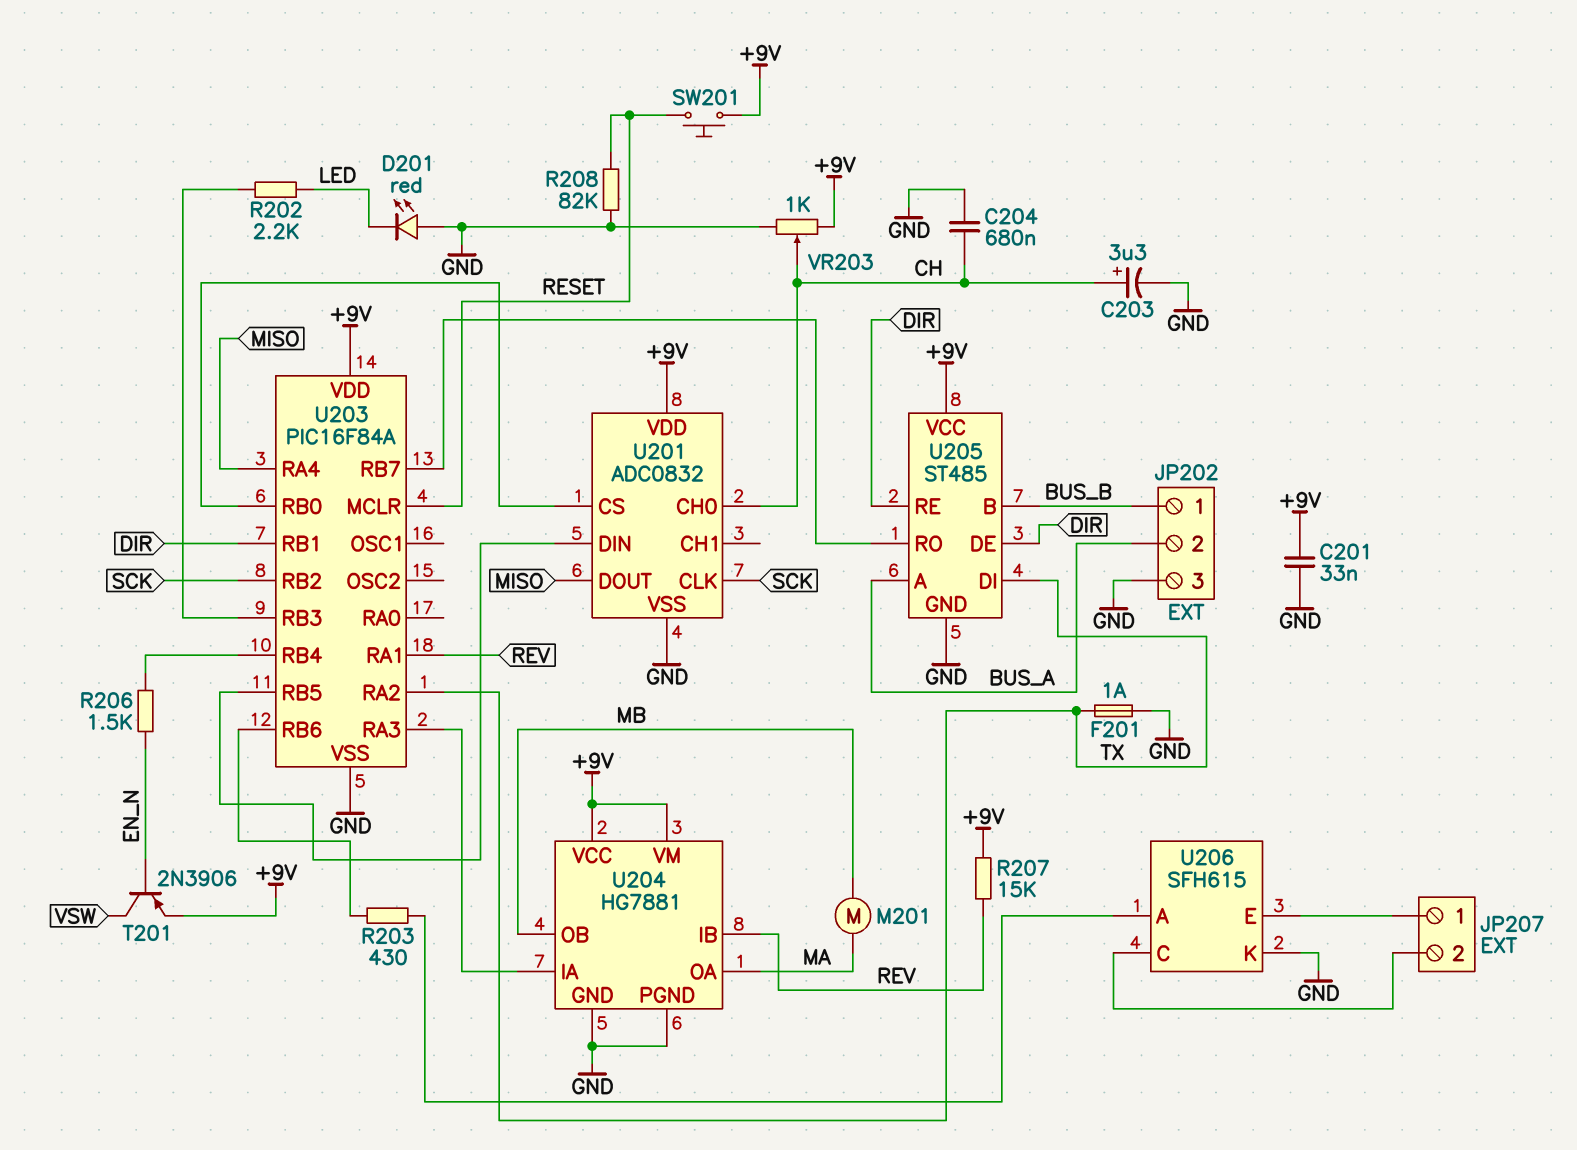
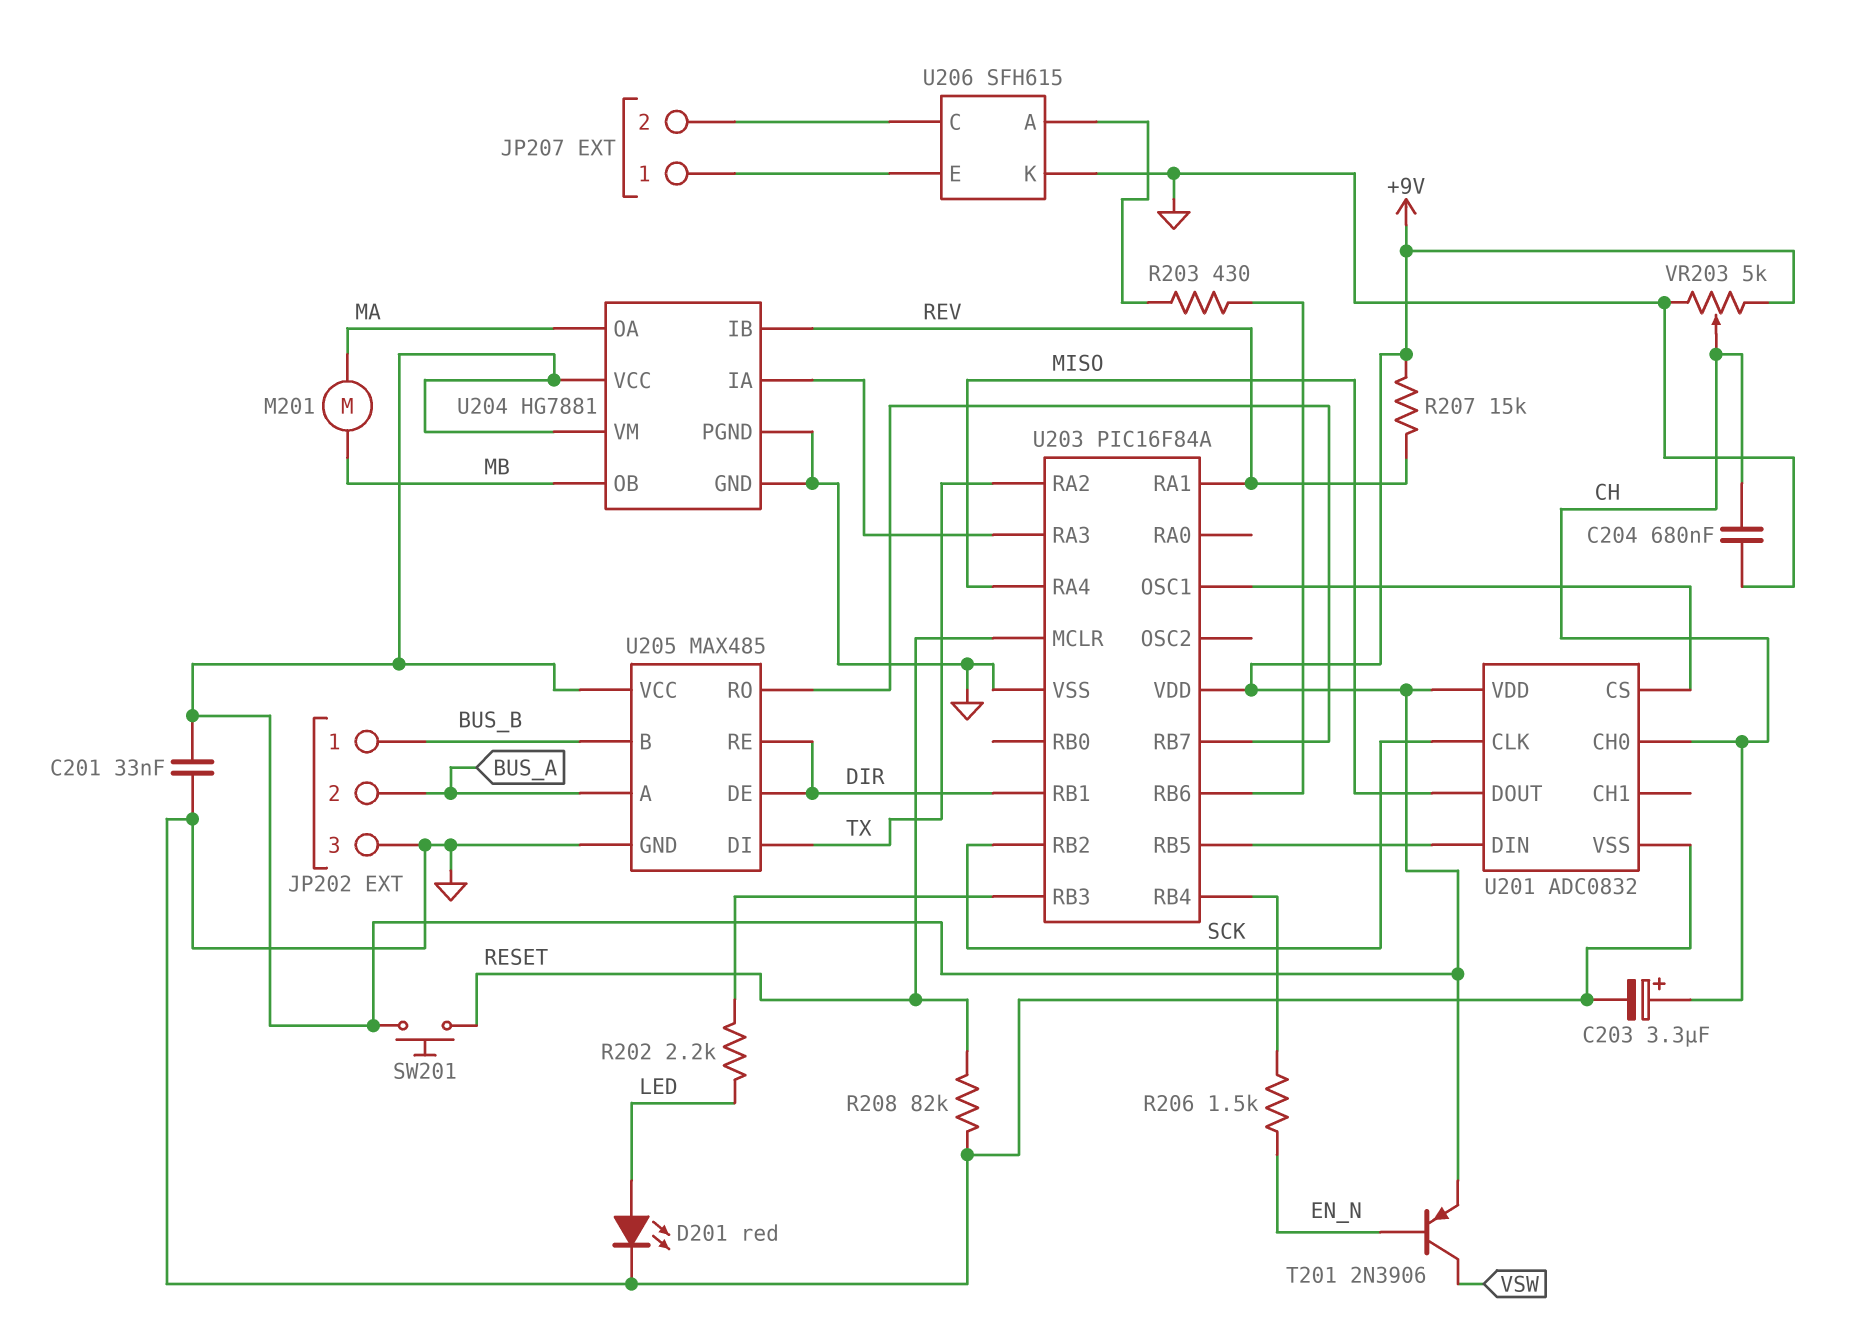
D201: LED red (A GND, K LED) -> LED red (A LED, K GND)
F201: 1A (GND, TX) -> none
U203 pin OSC1: none -> U201/CS
U203 pin RB0: U201/CS -> none
U205: ST485 -> MAX485
VR203: 1k (+9V, GND, wiper CH) -> 5k (+9V, GND, wiper CH)

